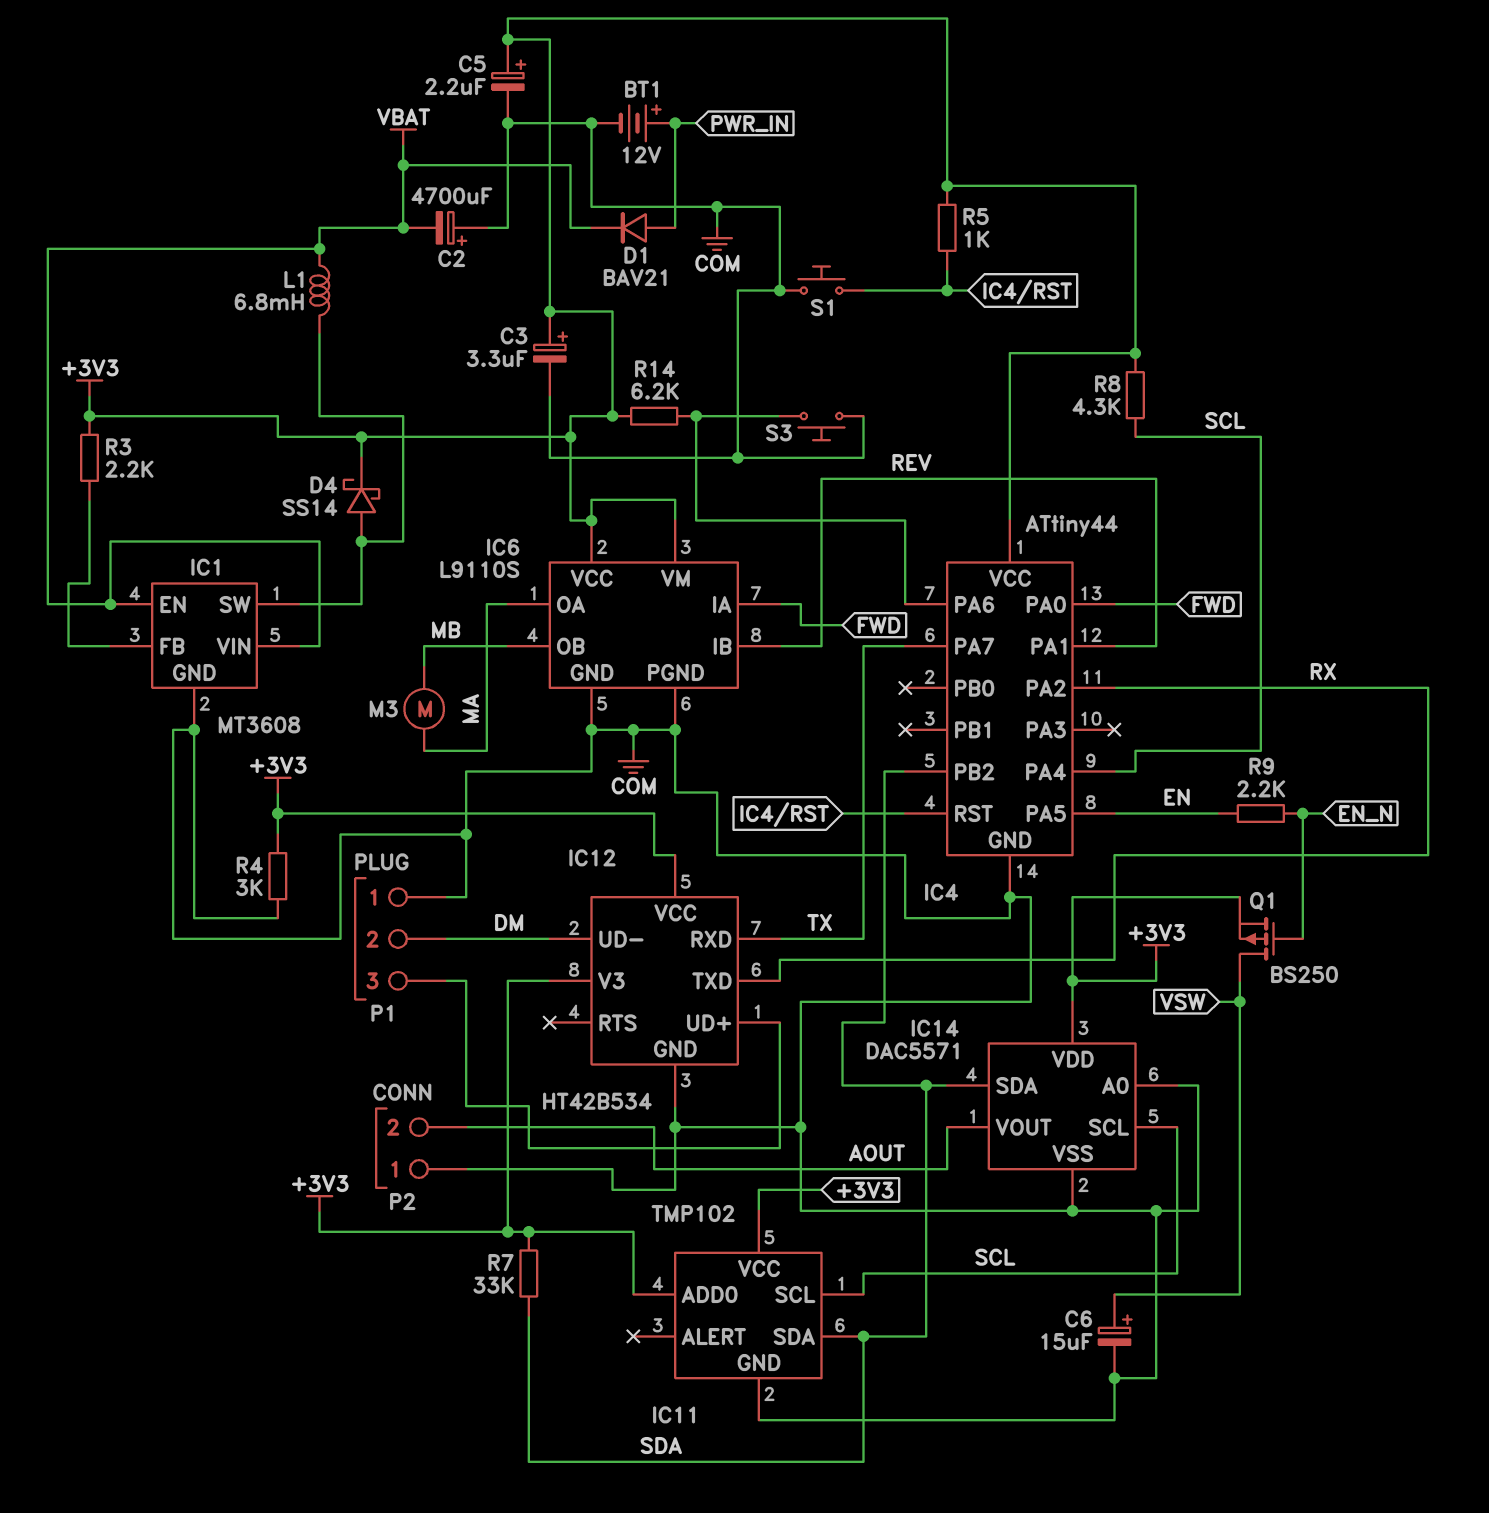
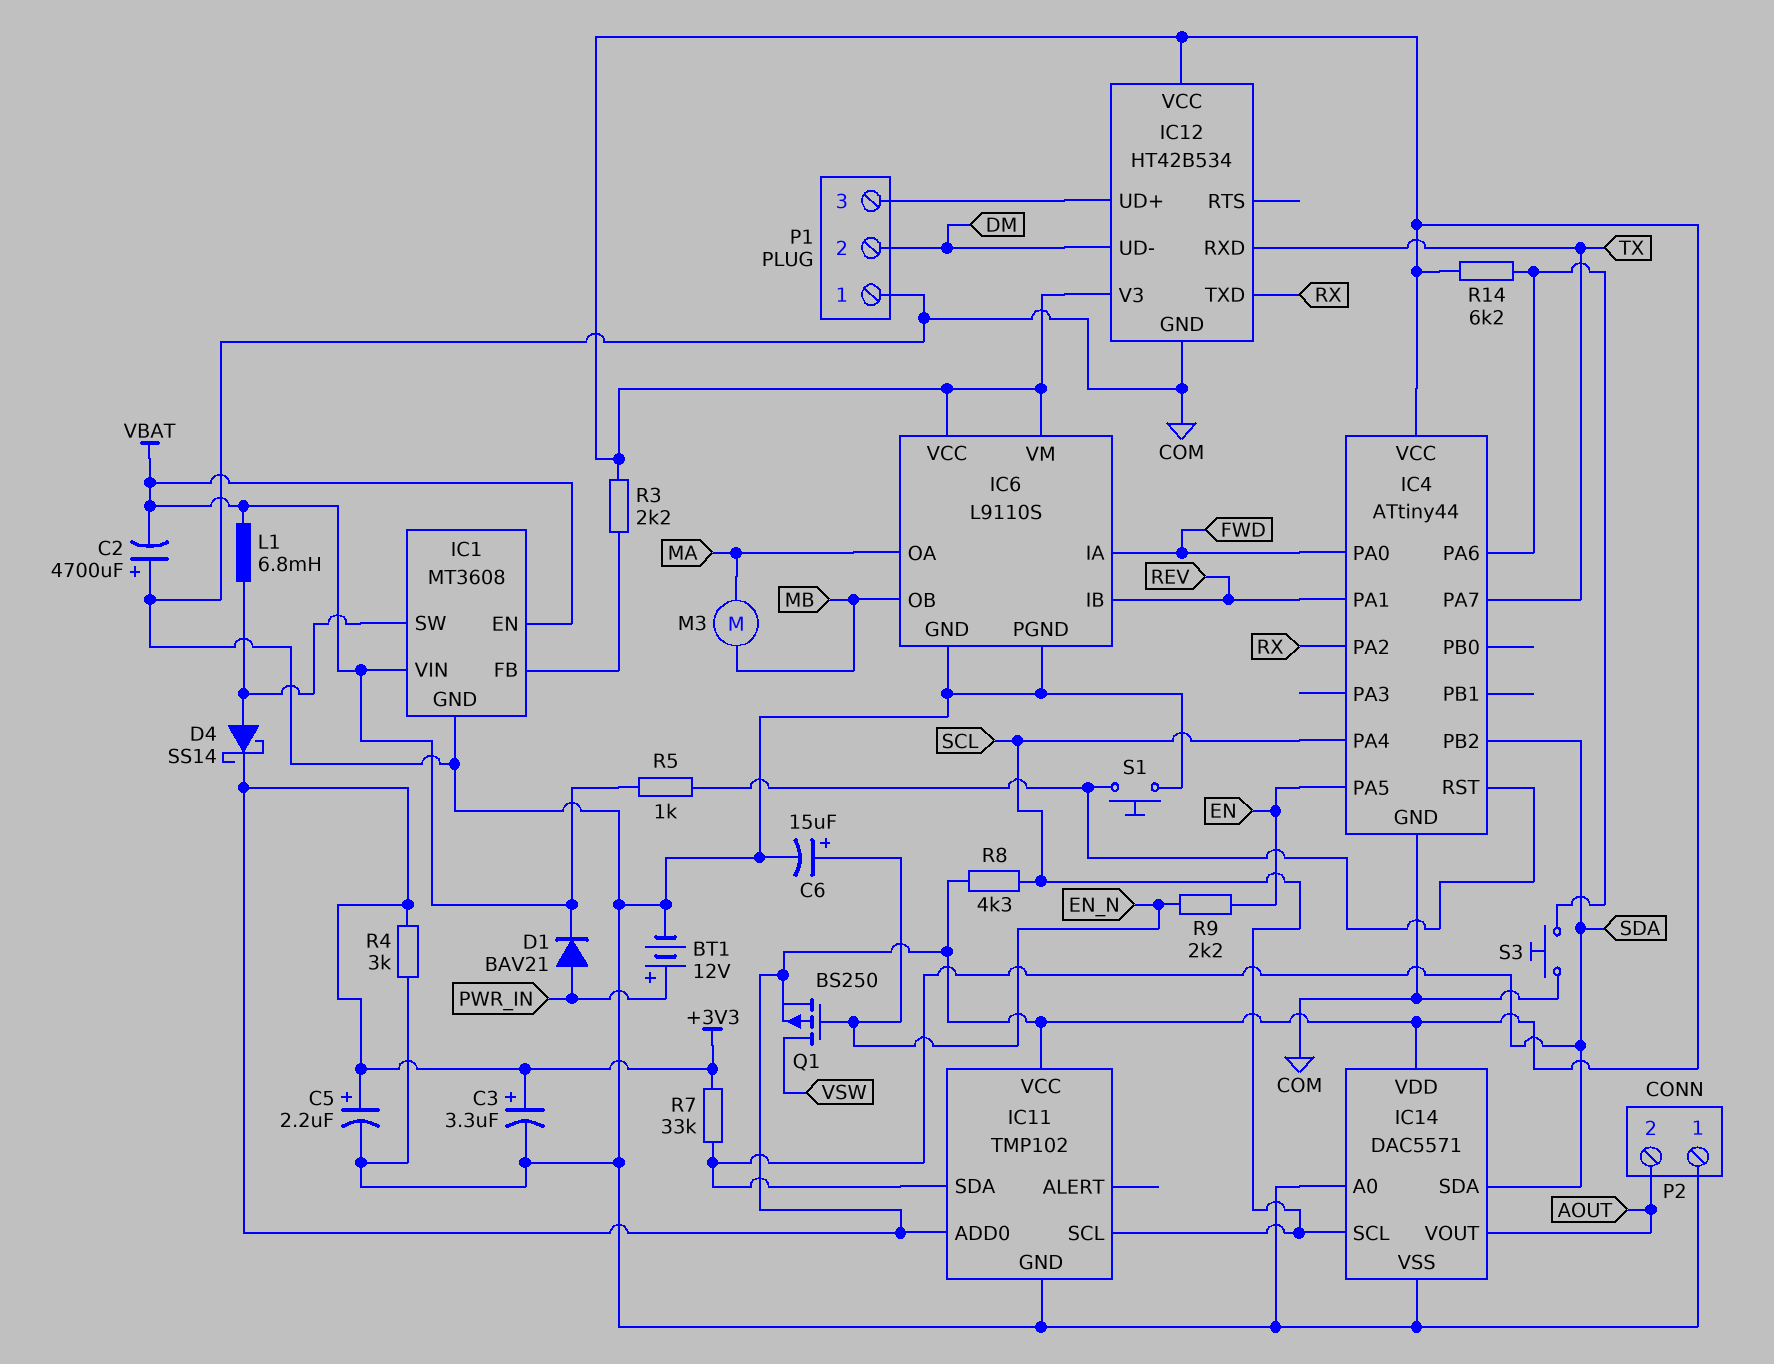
C6: 15uF (plus VSW, minus COM) -> 15uF (plus EN_N, minus COM)
R5: 1k (+3V3, IC4/RST) -> 1k (IC4/RST, VBAT)

